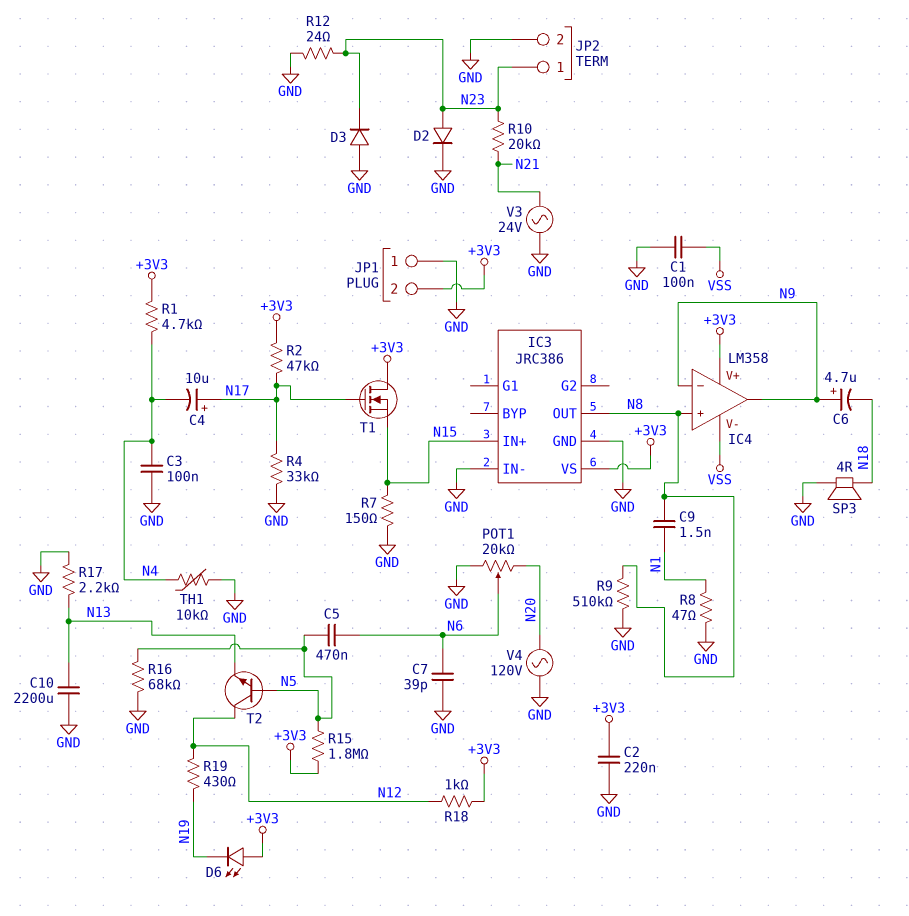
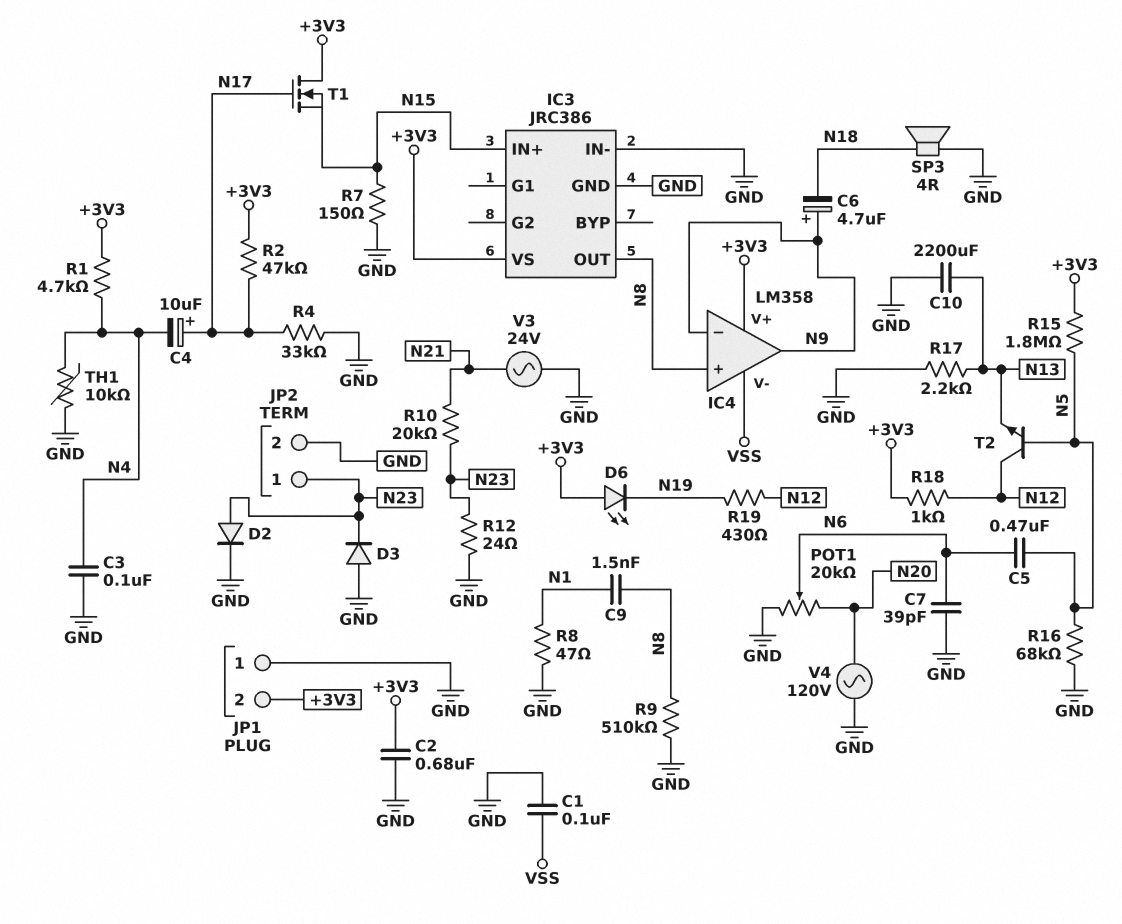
C2: 220nF (+3V3, GND) -> 680nF (+3V3, GND)

